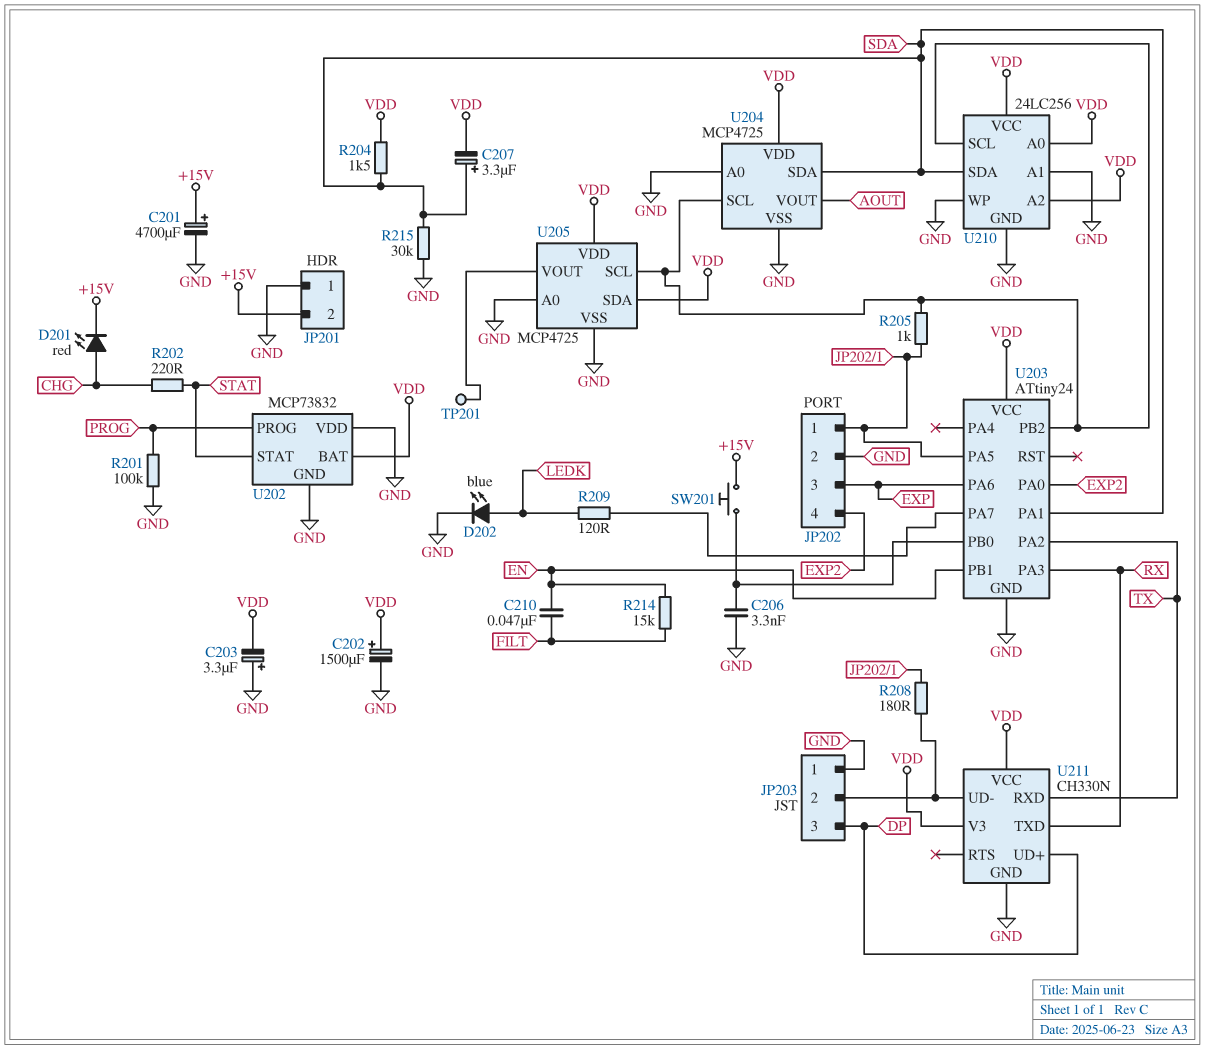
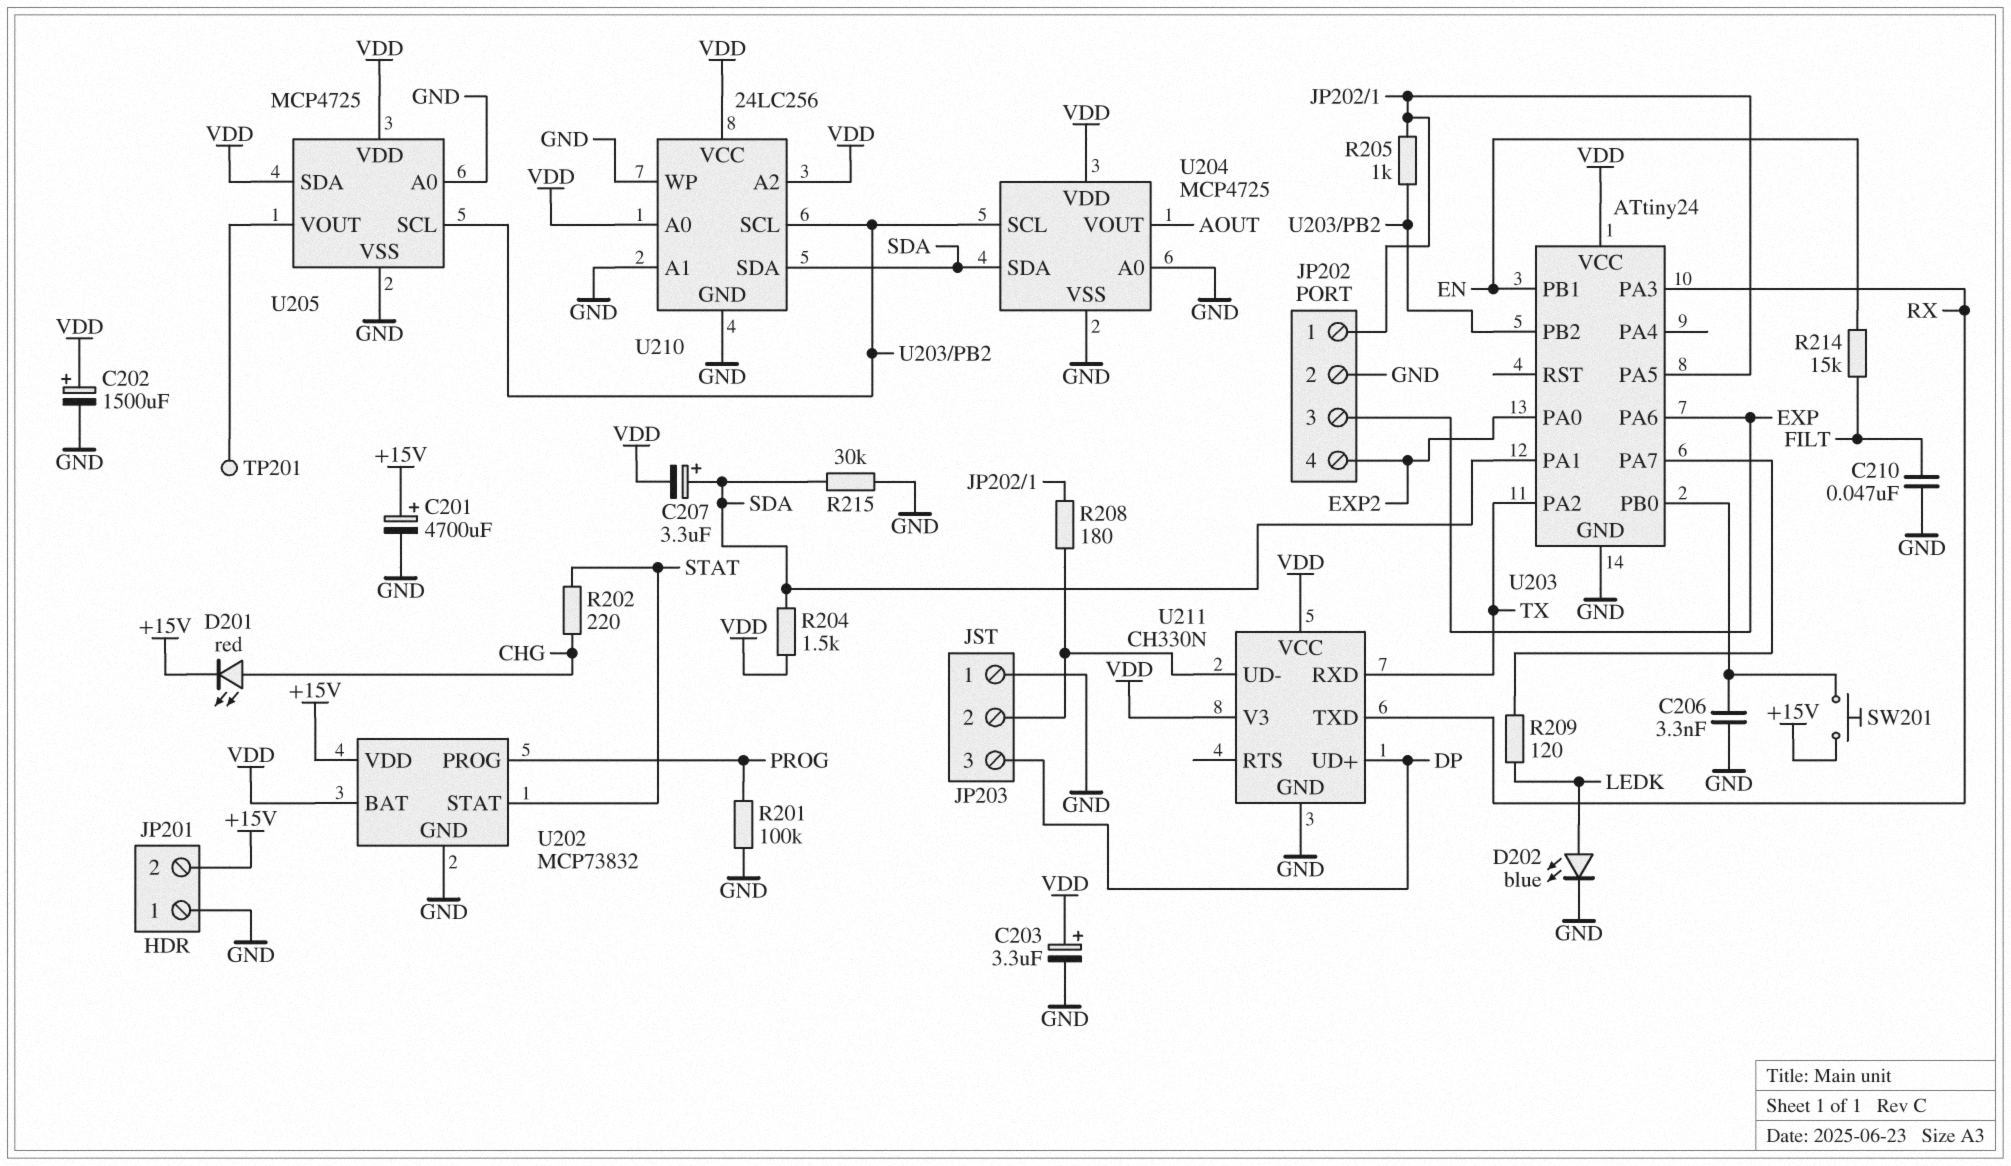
C203: 3.3uF (plus GND, minus VDD) -> 3.3uF (plus VDD, minus GND)
C210: 47nF (EN, FILT) -> 47nF (FILT, GND)
U202 pin VDD: GND -> +15V

